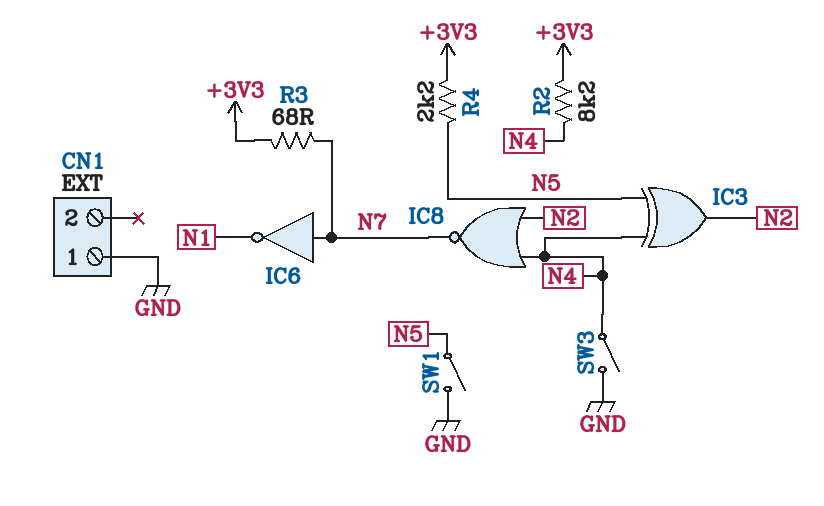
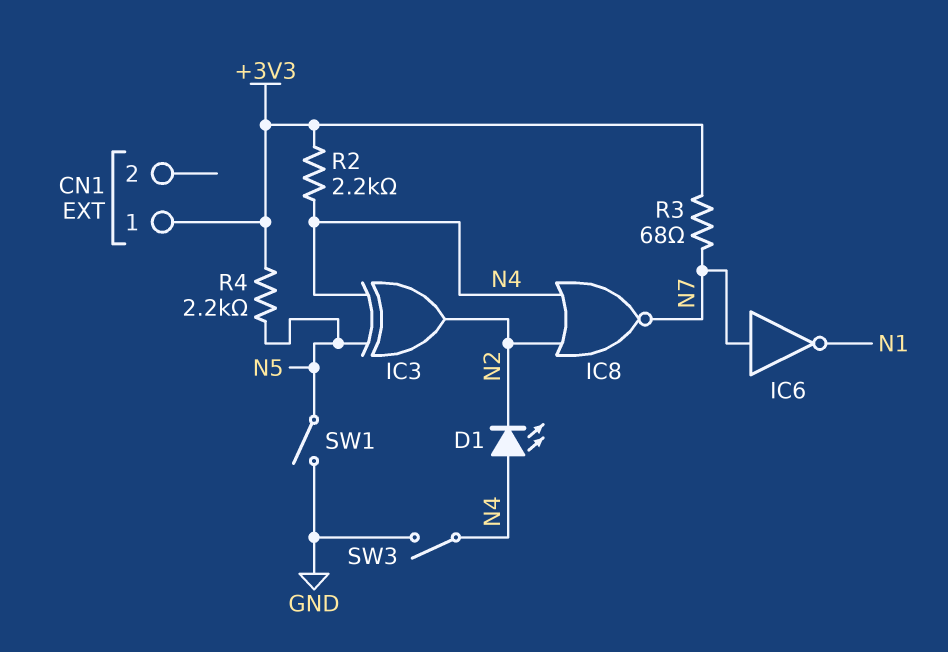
CN1 pin 1: GND -> +3V3
D1: none -> LED (A N4, K N2)
R2: 8.2k (+3V3, N4) -> 2.2k (+3V3, N4)

